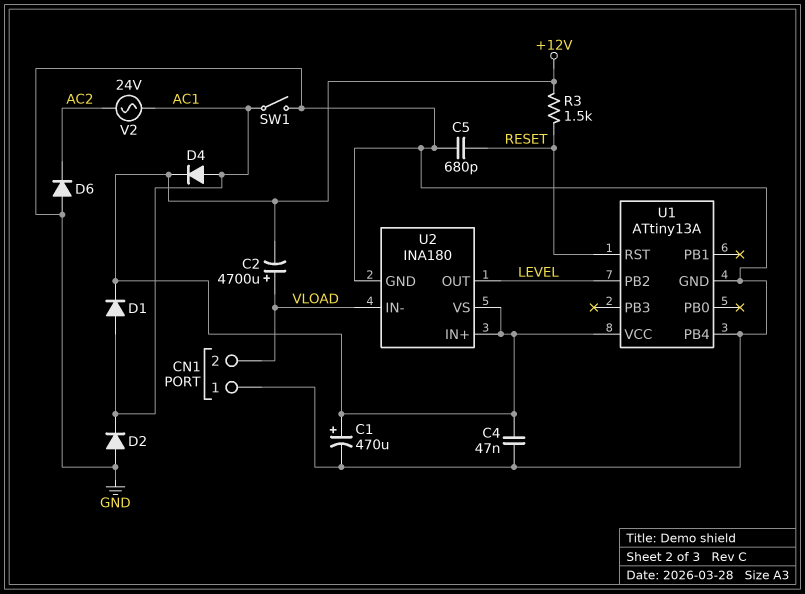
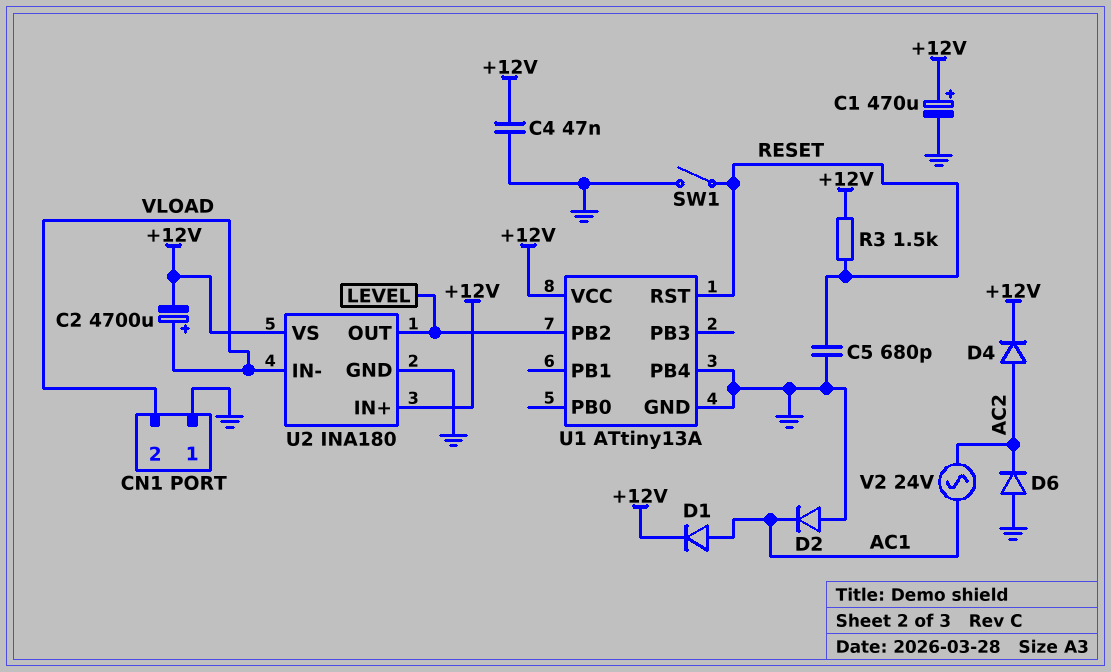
D4: diode (A AC1, K +12V) -> diode (A AC2, K +12V)
SW1: switch (AC1, GND) -> switch (GND, RESET)

